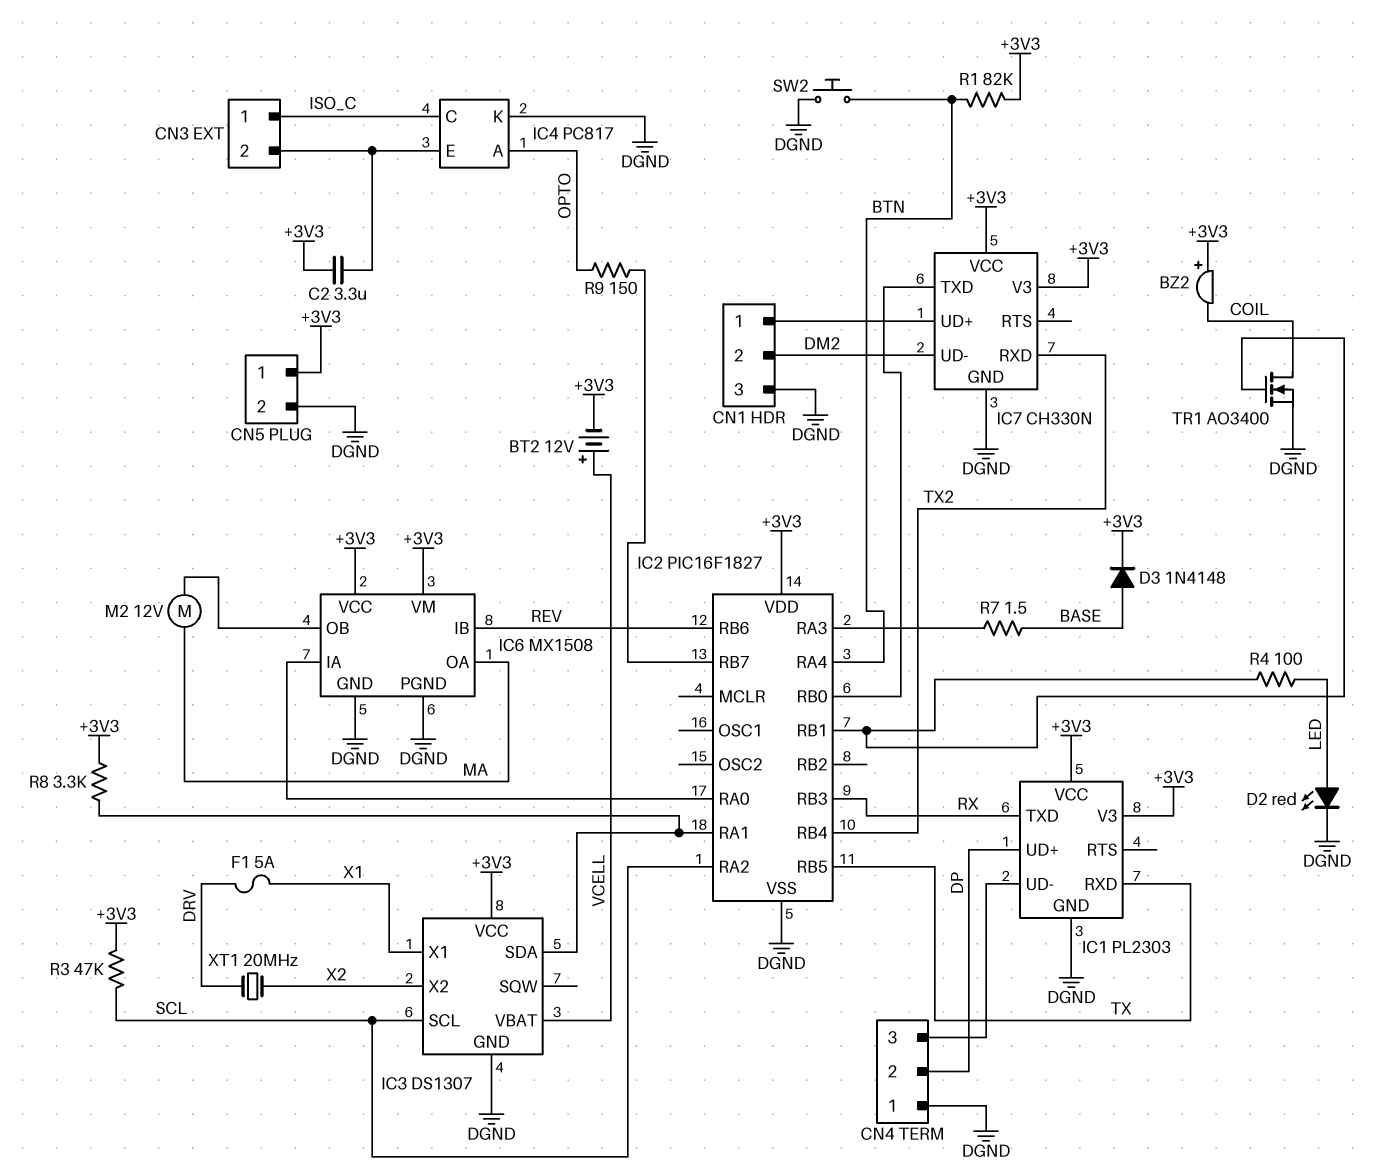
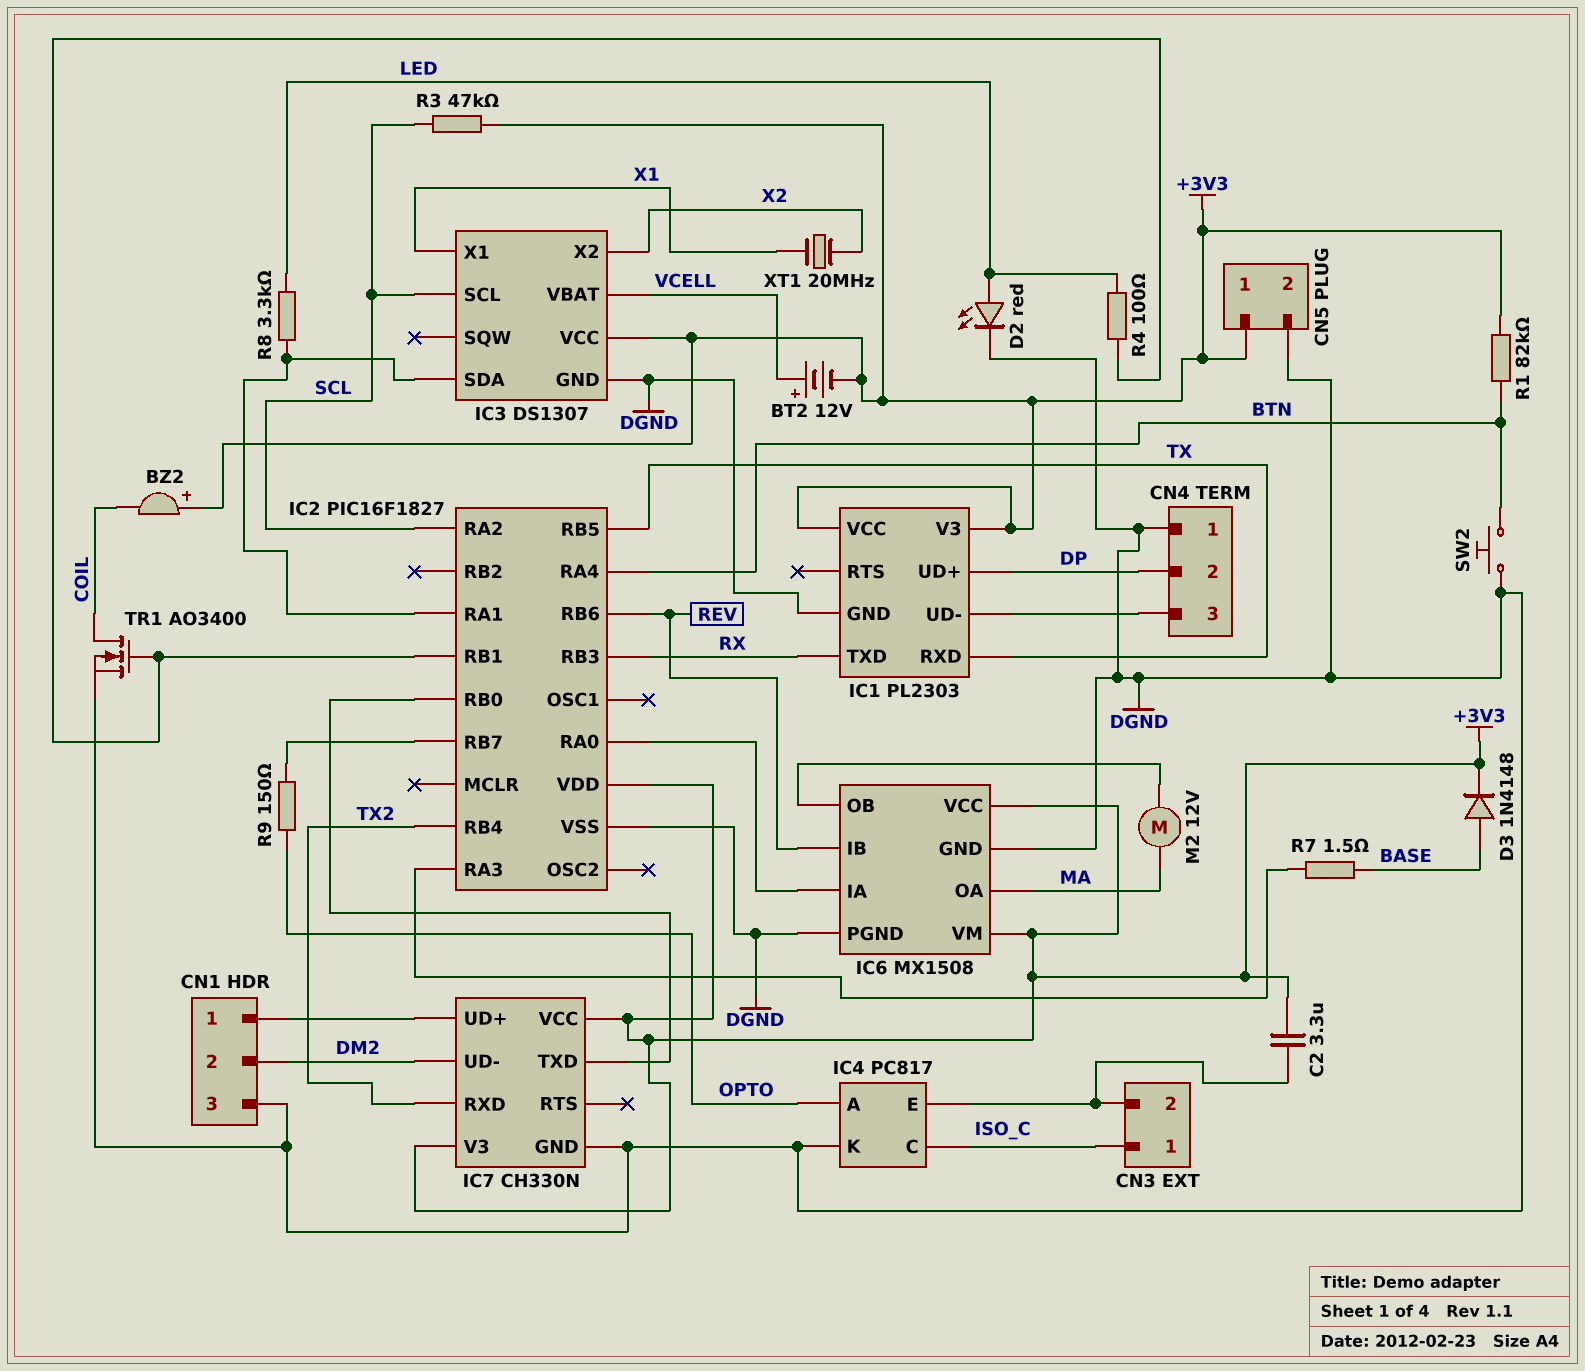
F1: 5A (DRV, X1) -> none
R8: 3.3k (+3V3, IC2/RA1) -> 3.3k (IC2/RA1, LED)
XT1: 20MHz (DRV, X2) -> 20MHz (X1, X2)

